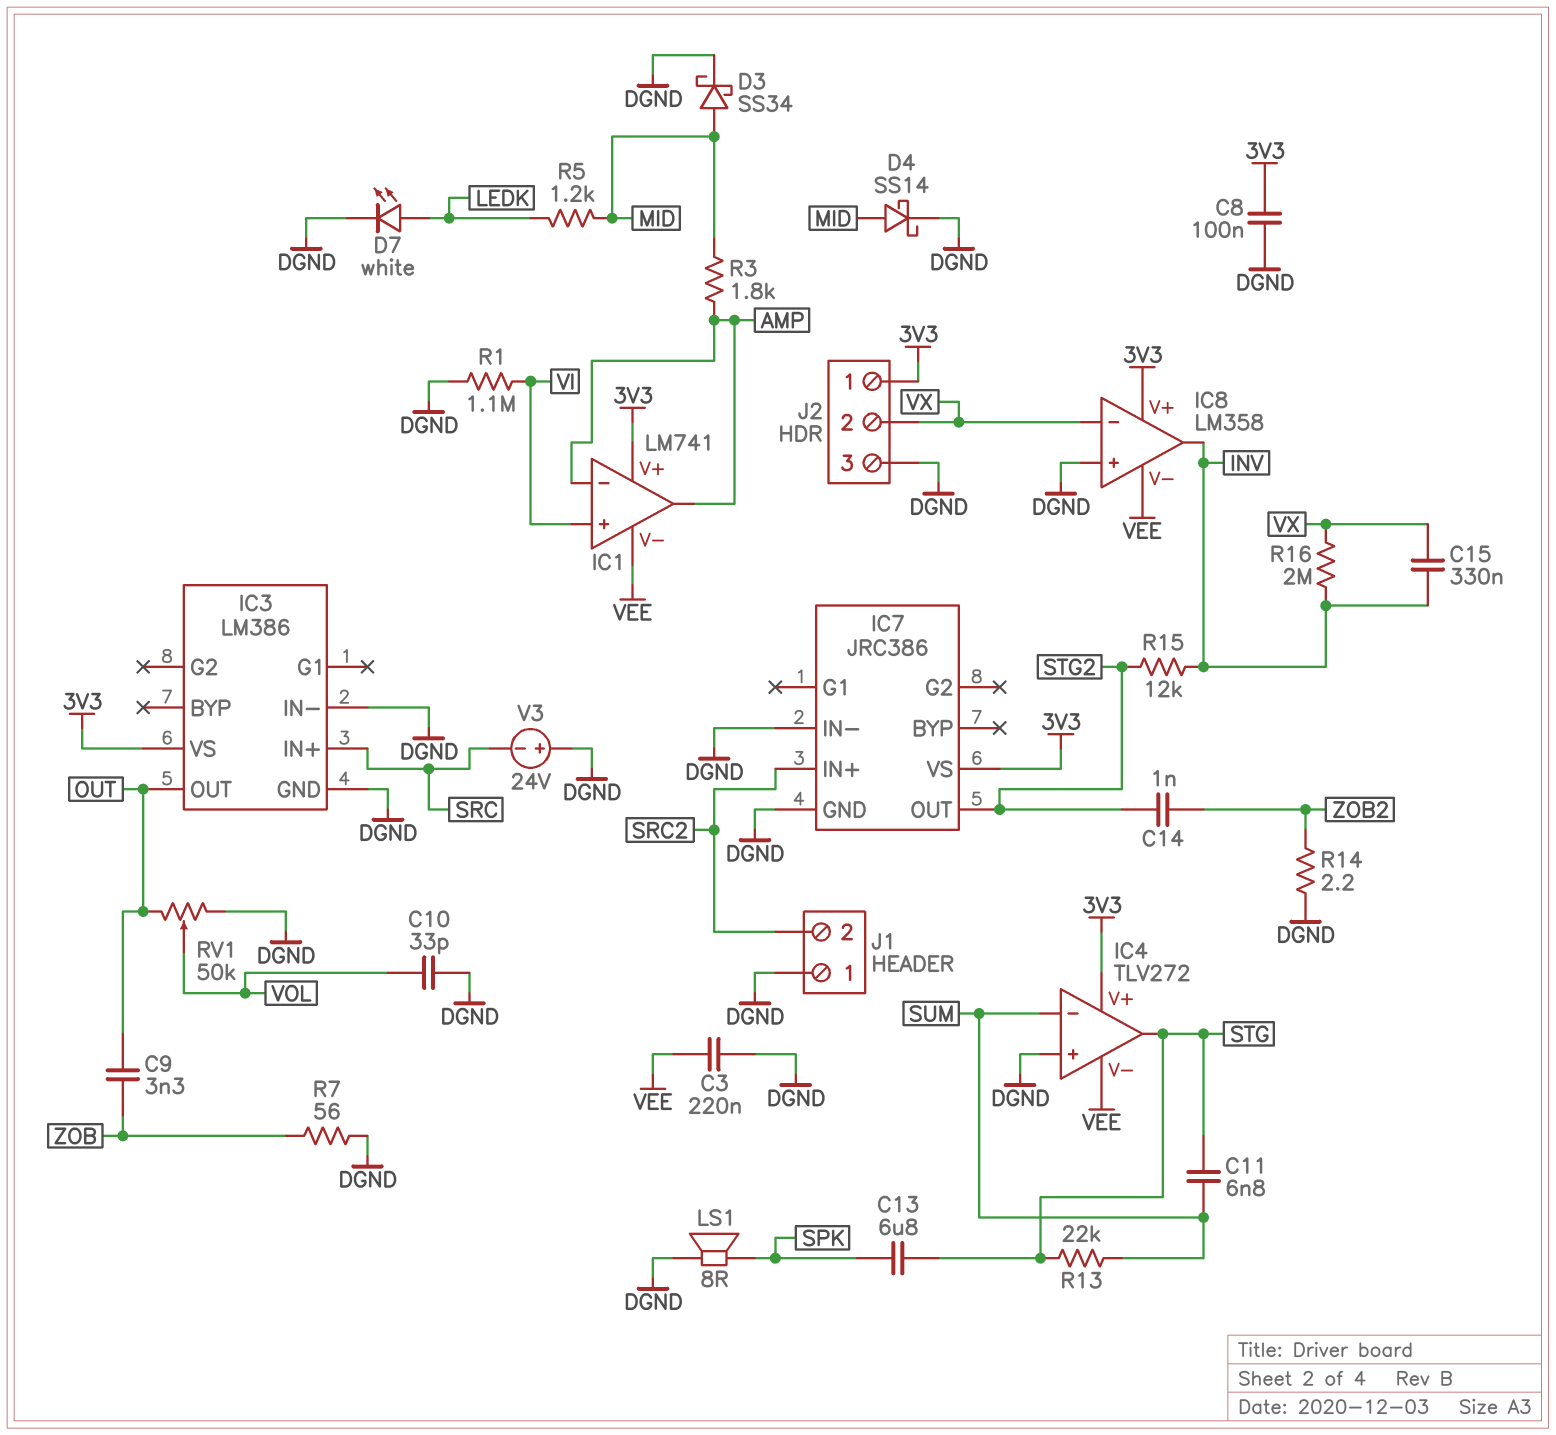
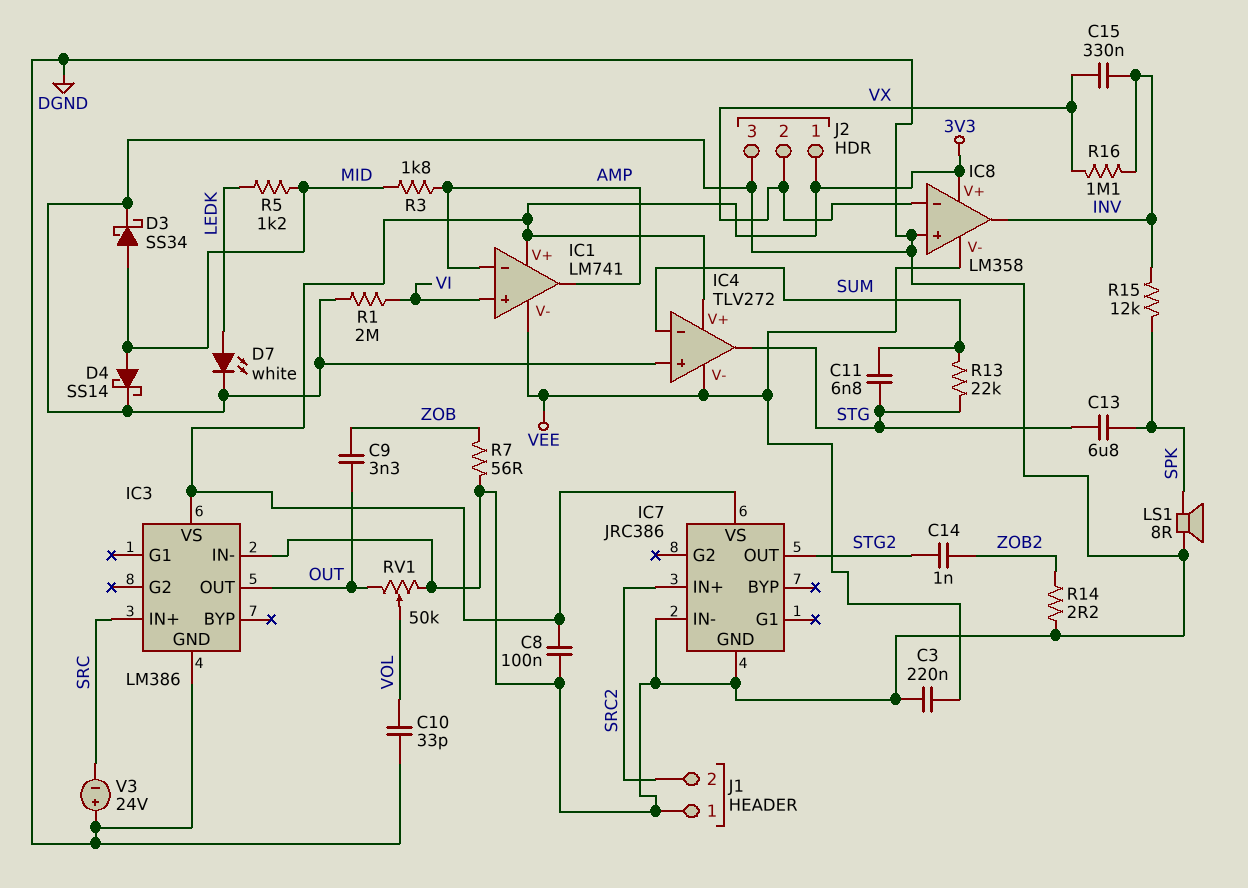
R1: 1.1M (DGND, VI) -> 2M (DGND, VI)
R15: 12k (INV, STG2) -> 12k (INV, SPK)
R16: 2M (INV, VX) -> 1.1M (INV, VX)

